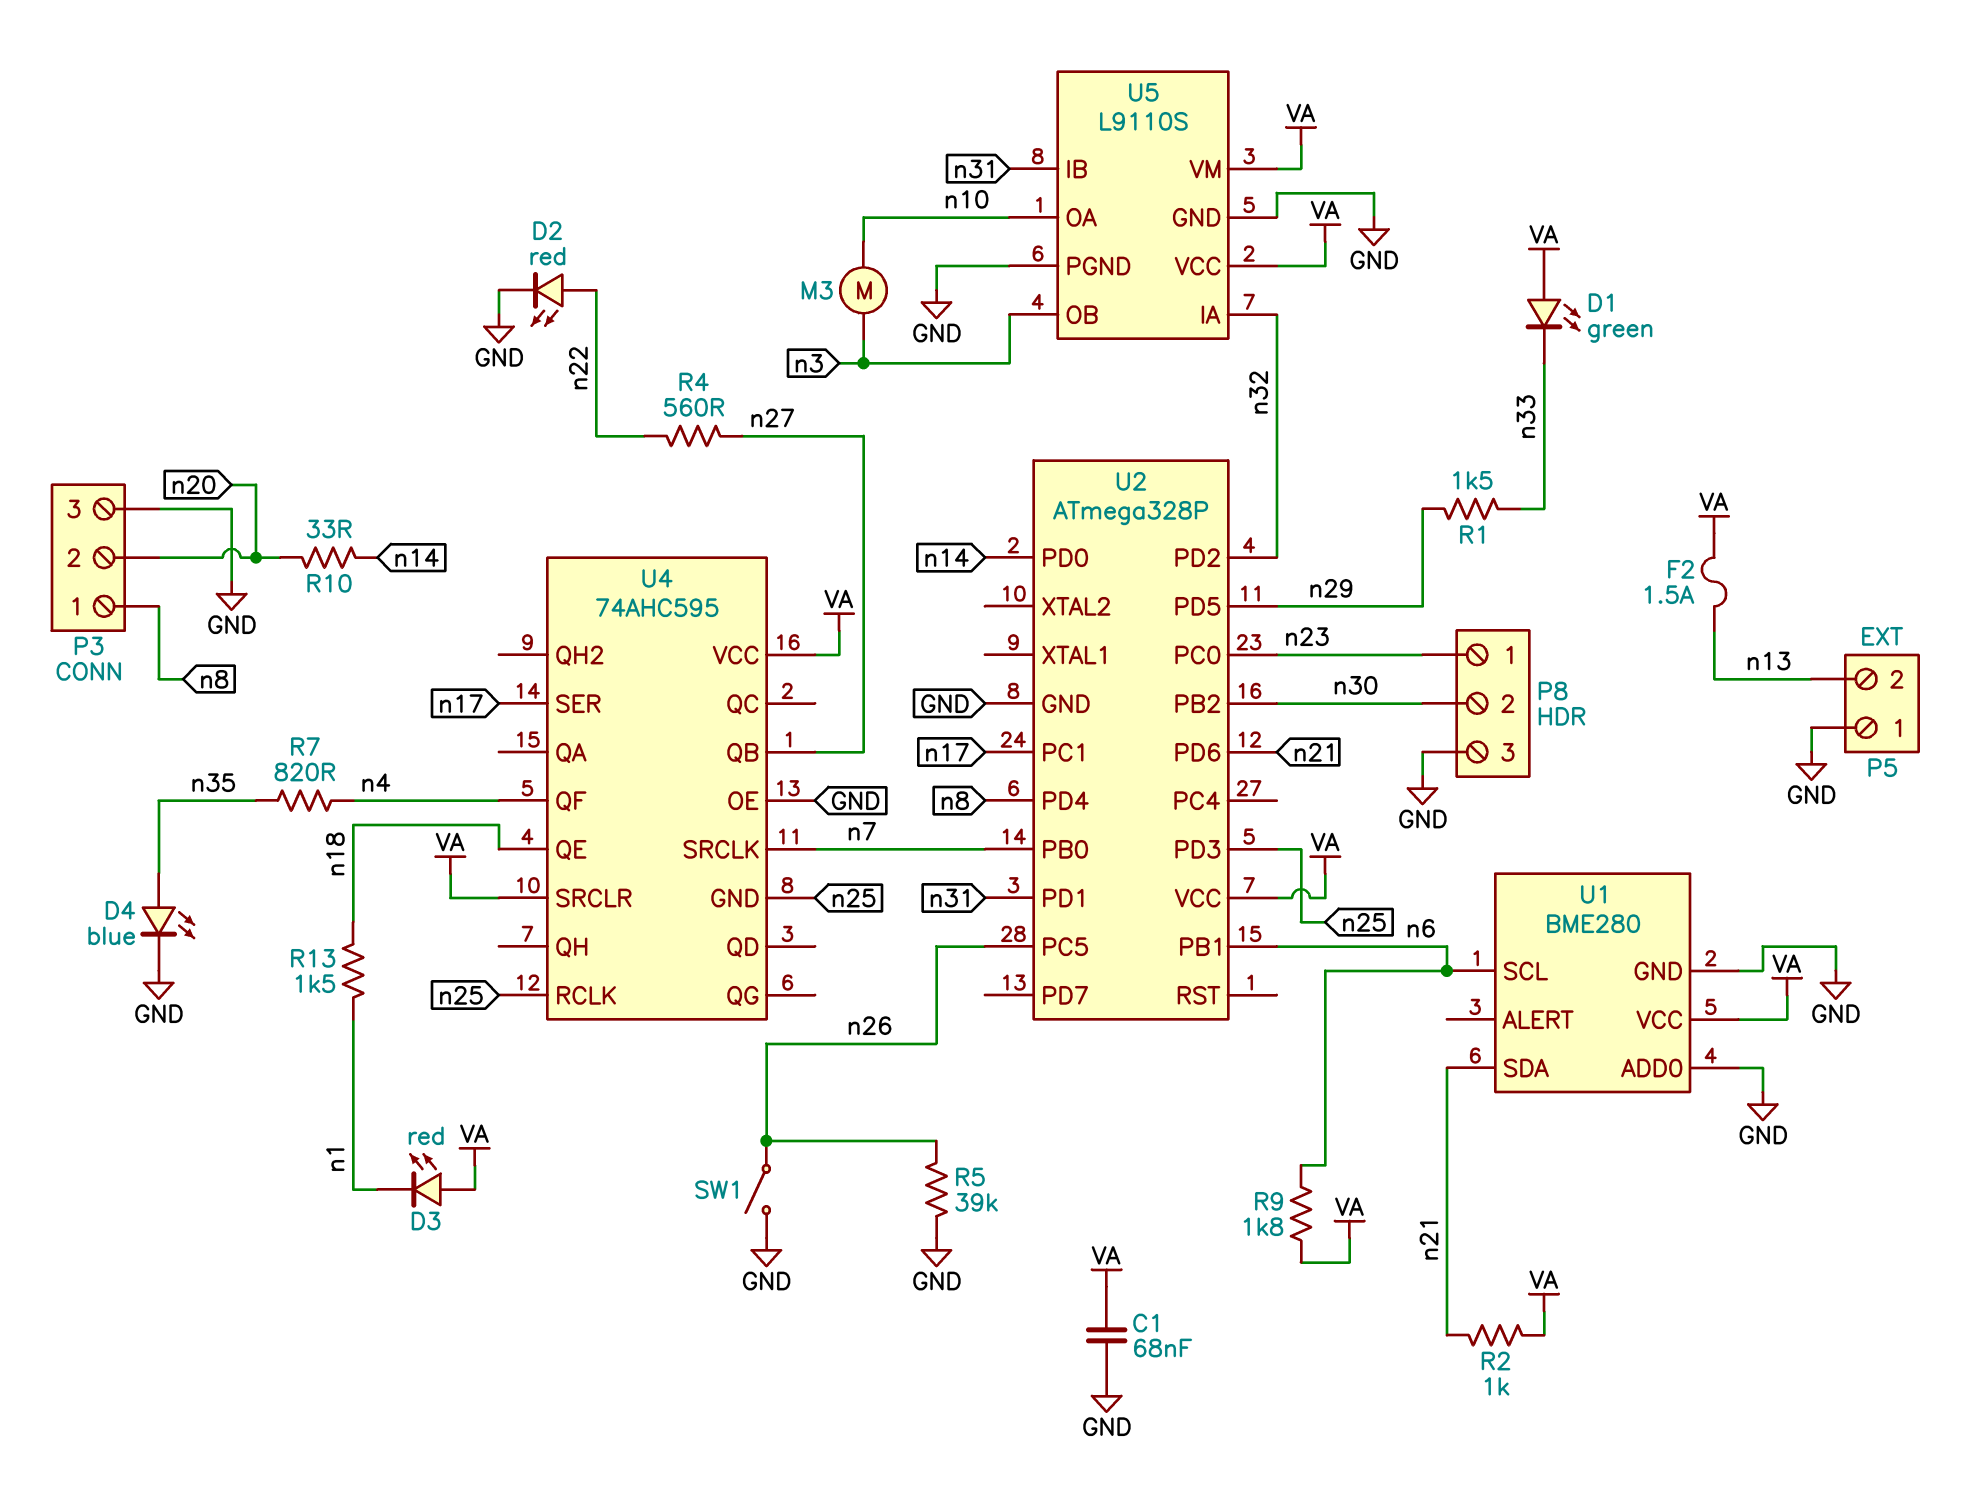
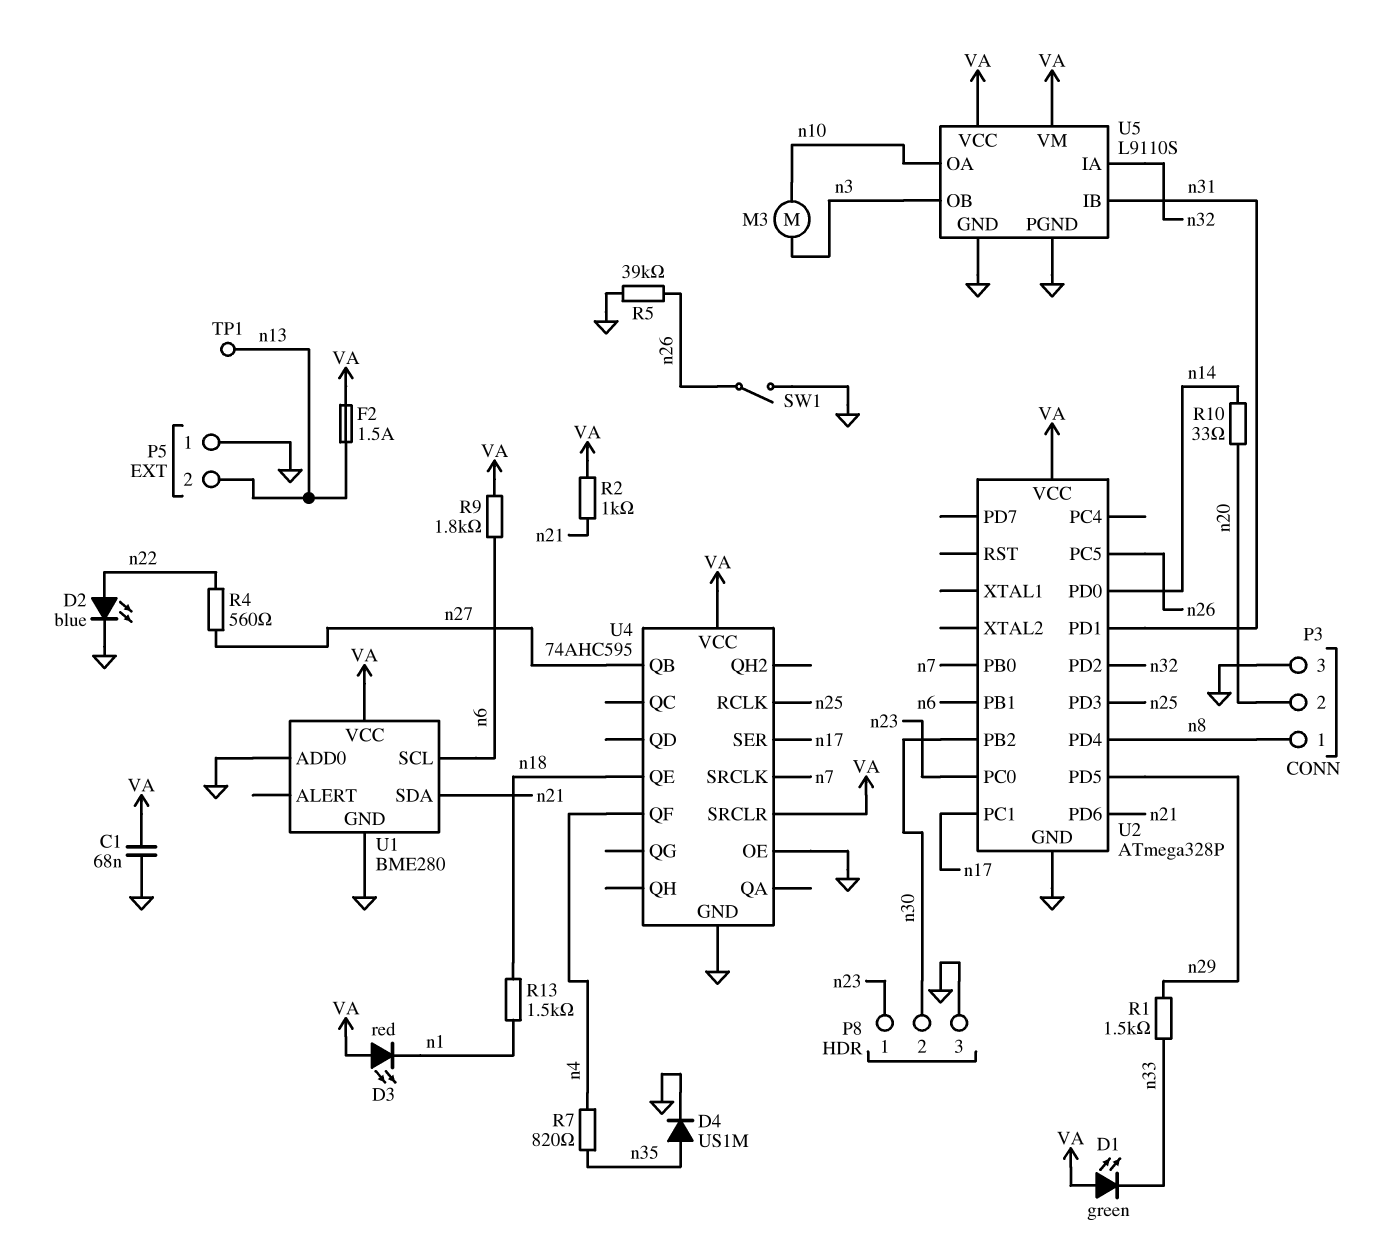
D2: LED red (A n22, K GND) -> LED blue (A n22, K GND)
D4: LED blue (A n35, K GND) -> diode US1M (A n35, K GND)
TP1: none -> test point (n13)
U4 pin GND: n25 -> GND

